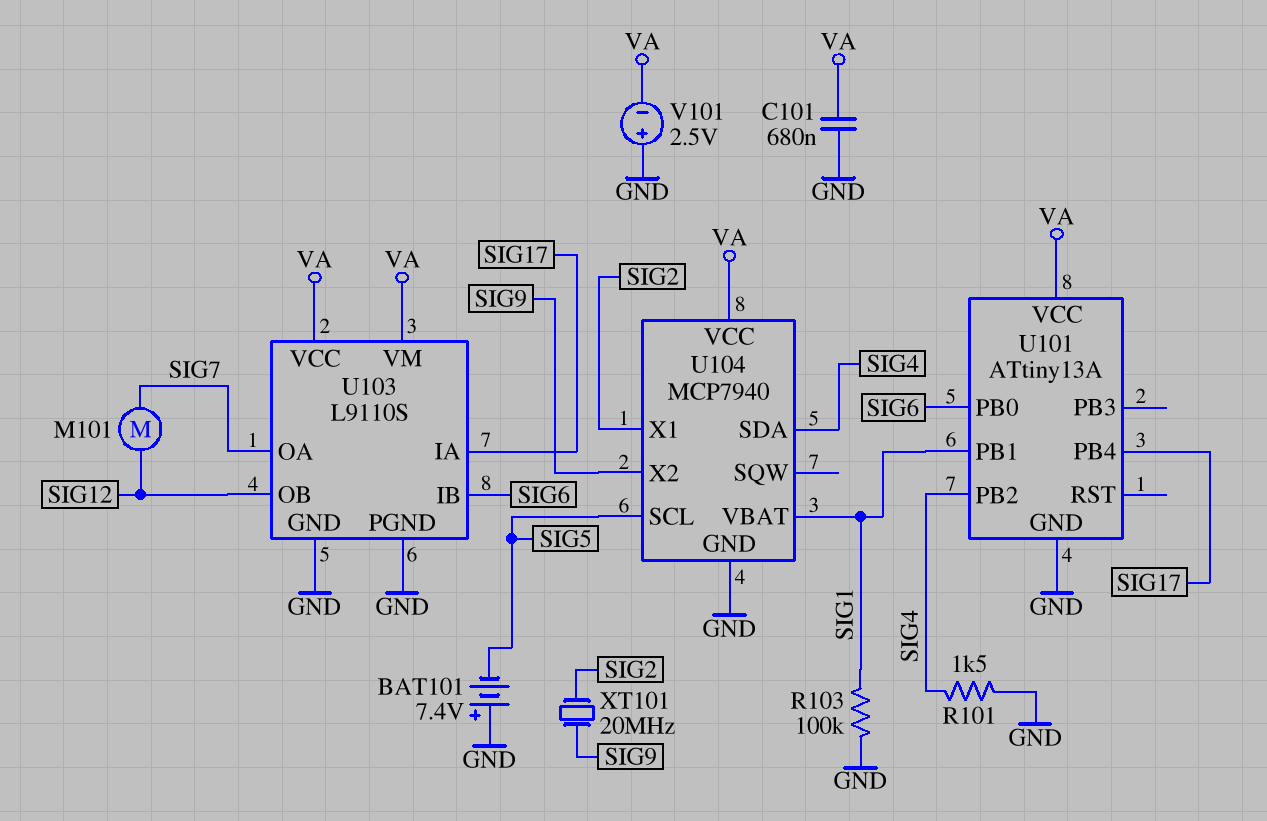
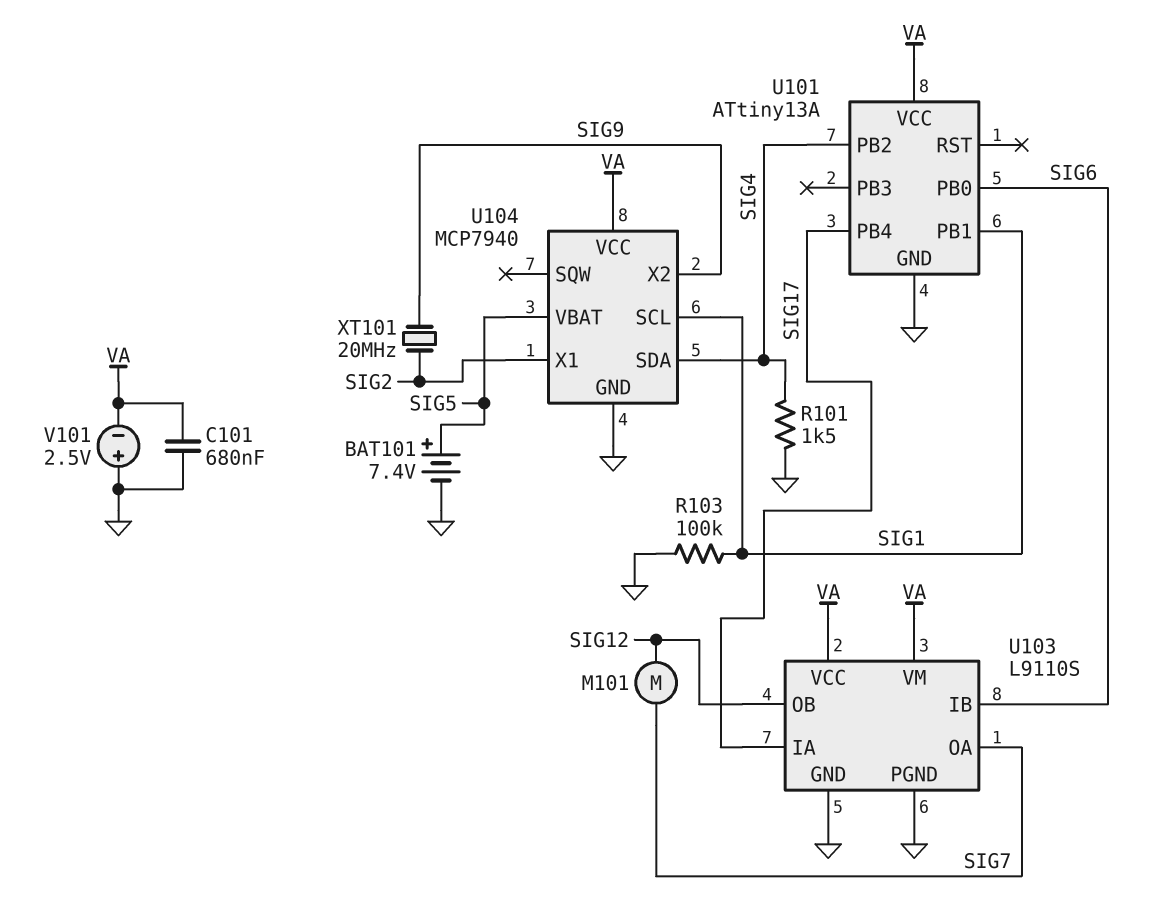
BAT101: 7.4V (plus GND, minus SIG5) -> 7.4V (plus SIG5, minus GND)
U104 pin SCL: SIG5 -> SIG1
U104 pin VBAT: SIG1 -> SIG5

